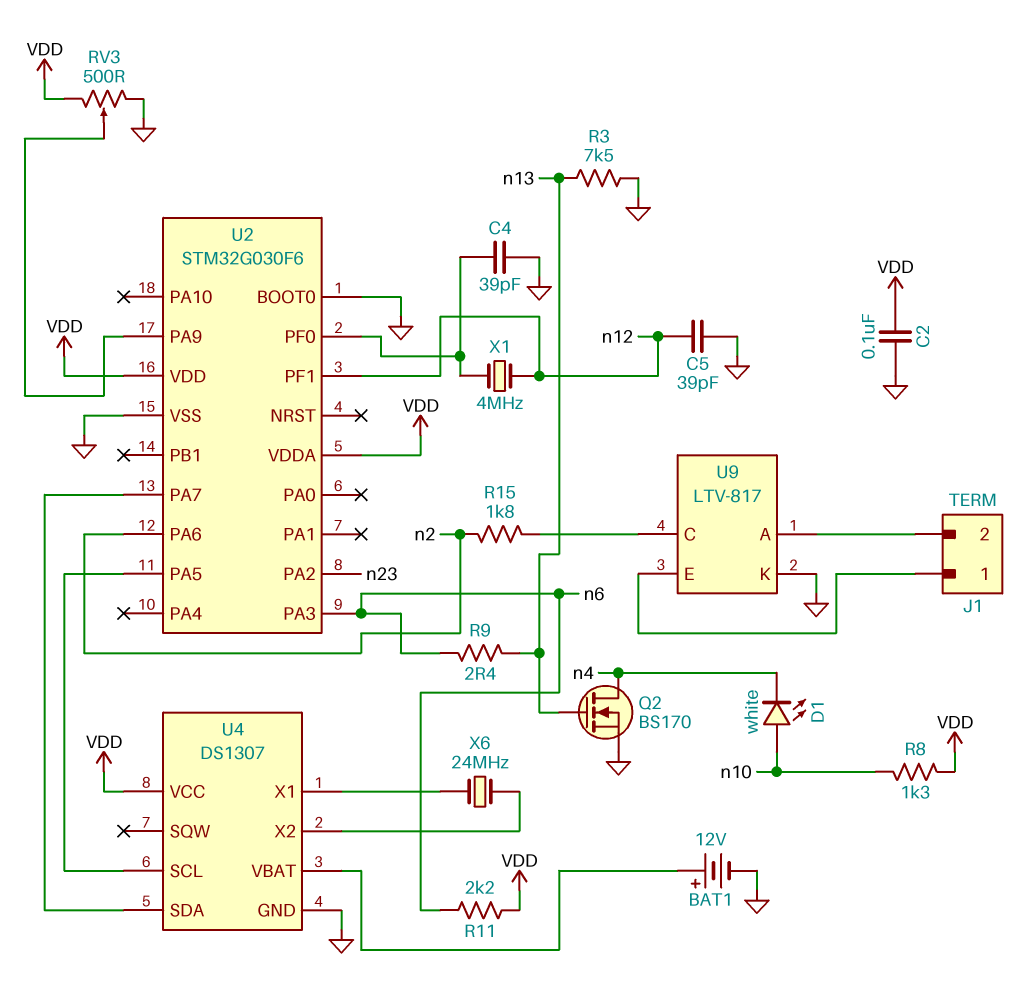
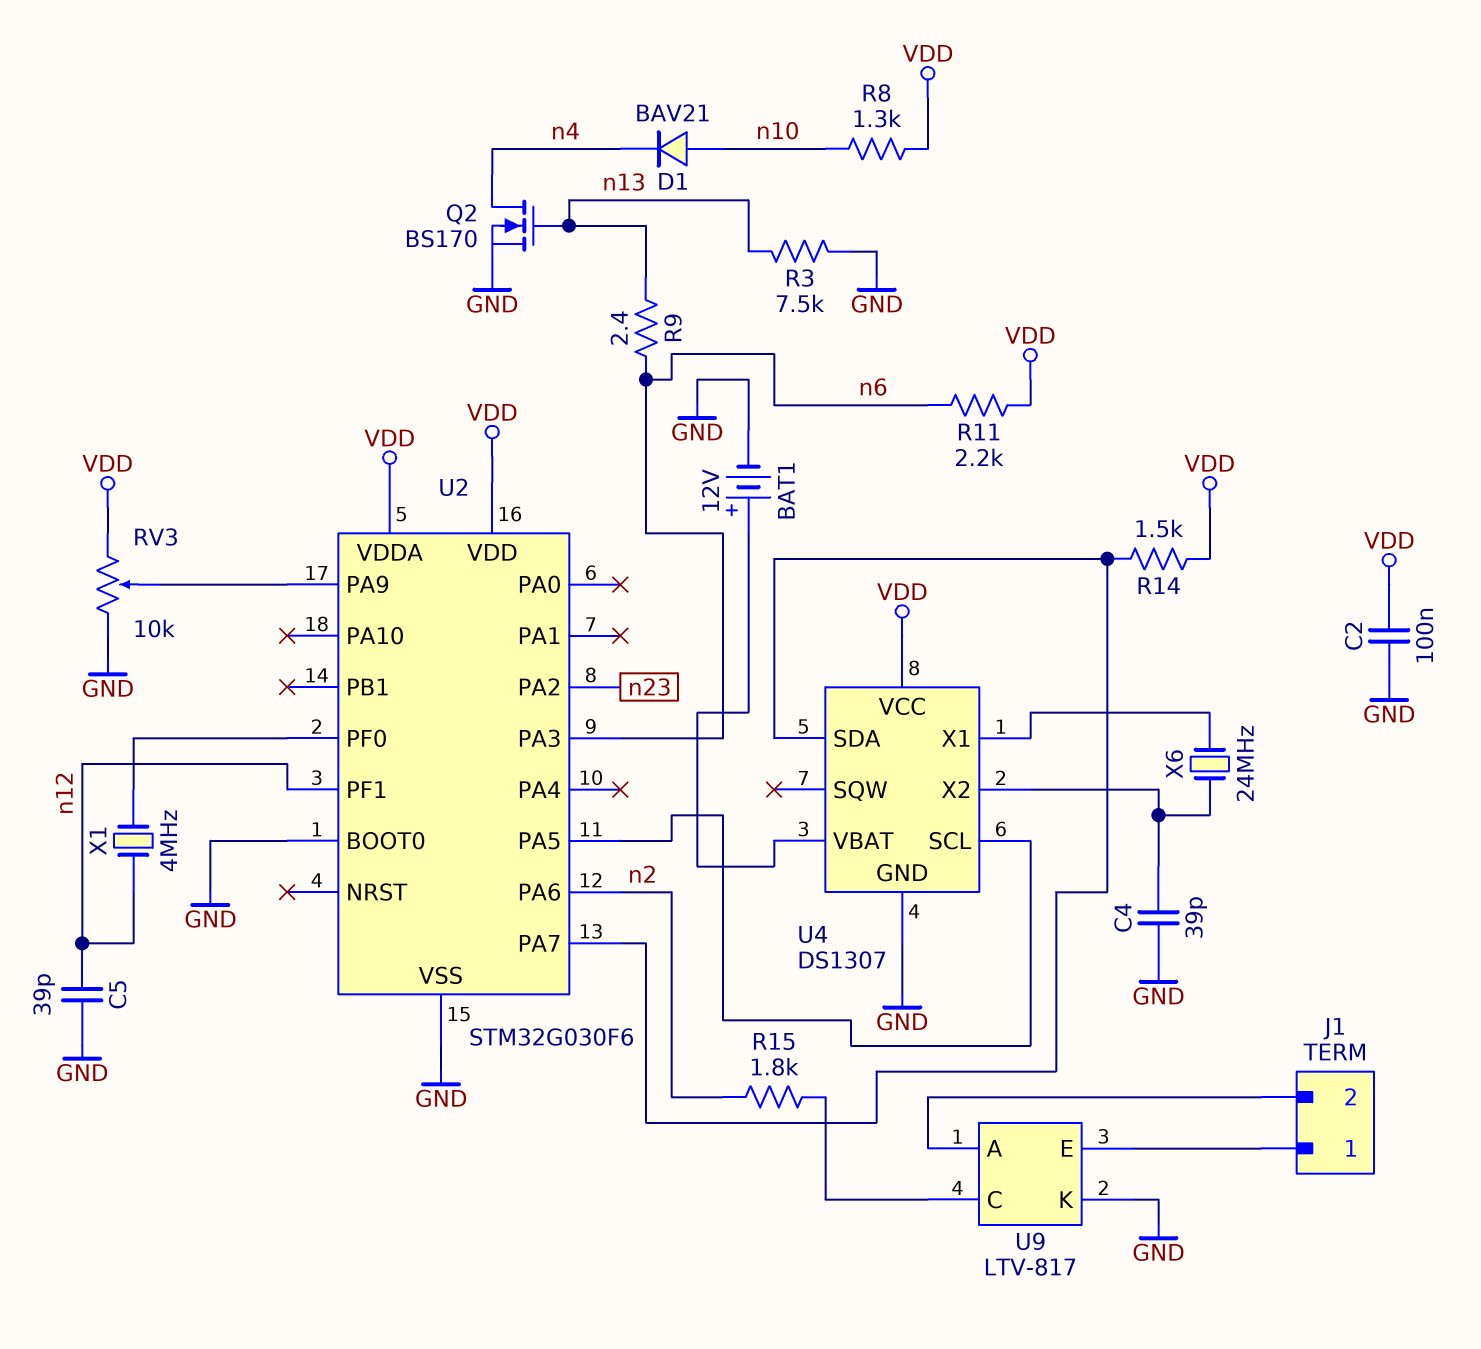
C4: 39pF (GND, U2/PF0) -> 39pF (GND, U4/X2)
D1: LED white (A n10, K n4) -> diode BAV21 (A n10, K n4)
R14: none -> 1.5k (U2/PA7, VDD)
RV3: 500 (GND, VDD, wiper U2/PA9) -> 10k (GND, VDD, wiper U2/PA9)

